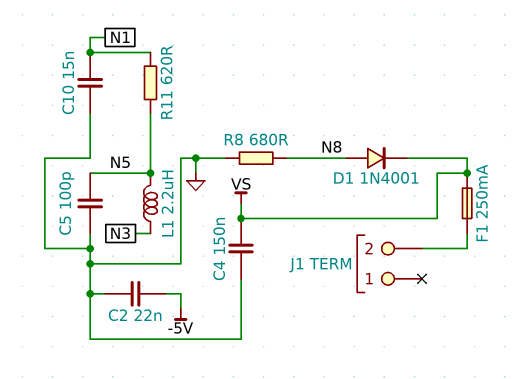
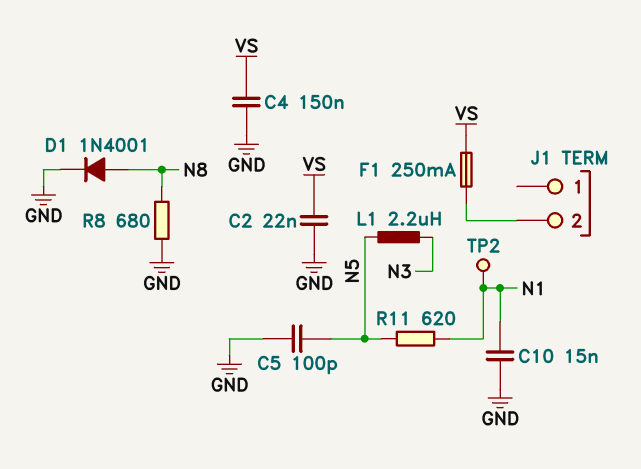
C2: 22nF (-5V, GND) -> 22nF (GND, VS)
D1: diode 1N4001 (A N8, K VS) -> diode 1N4001 (A N8, K GND)
TP2: none -> test point (N1)

